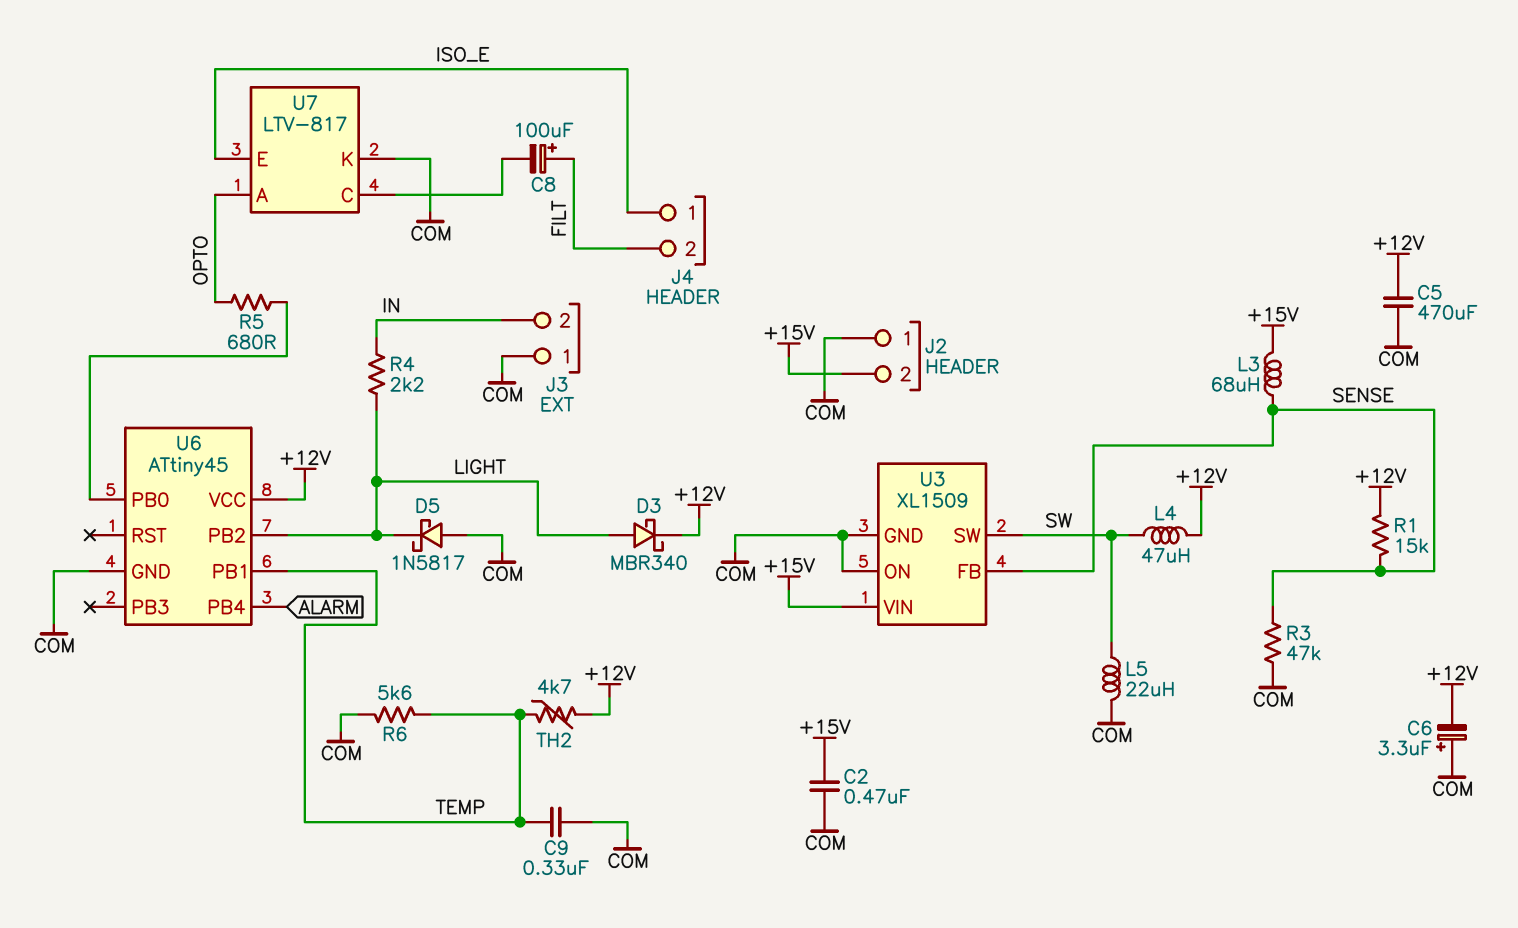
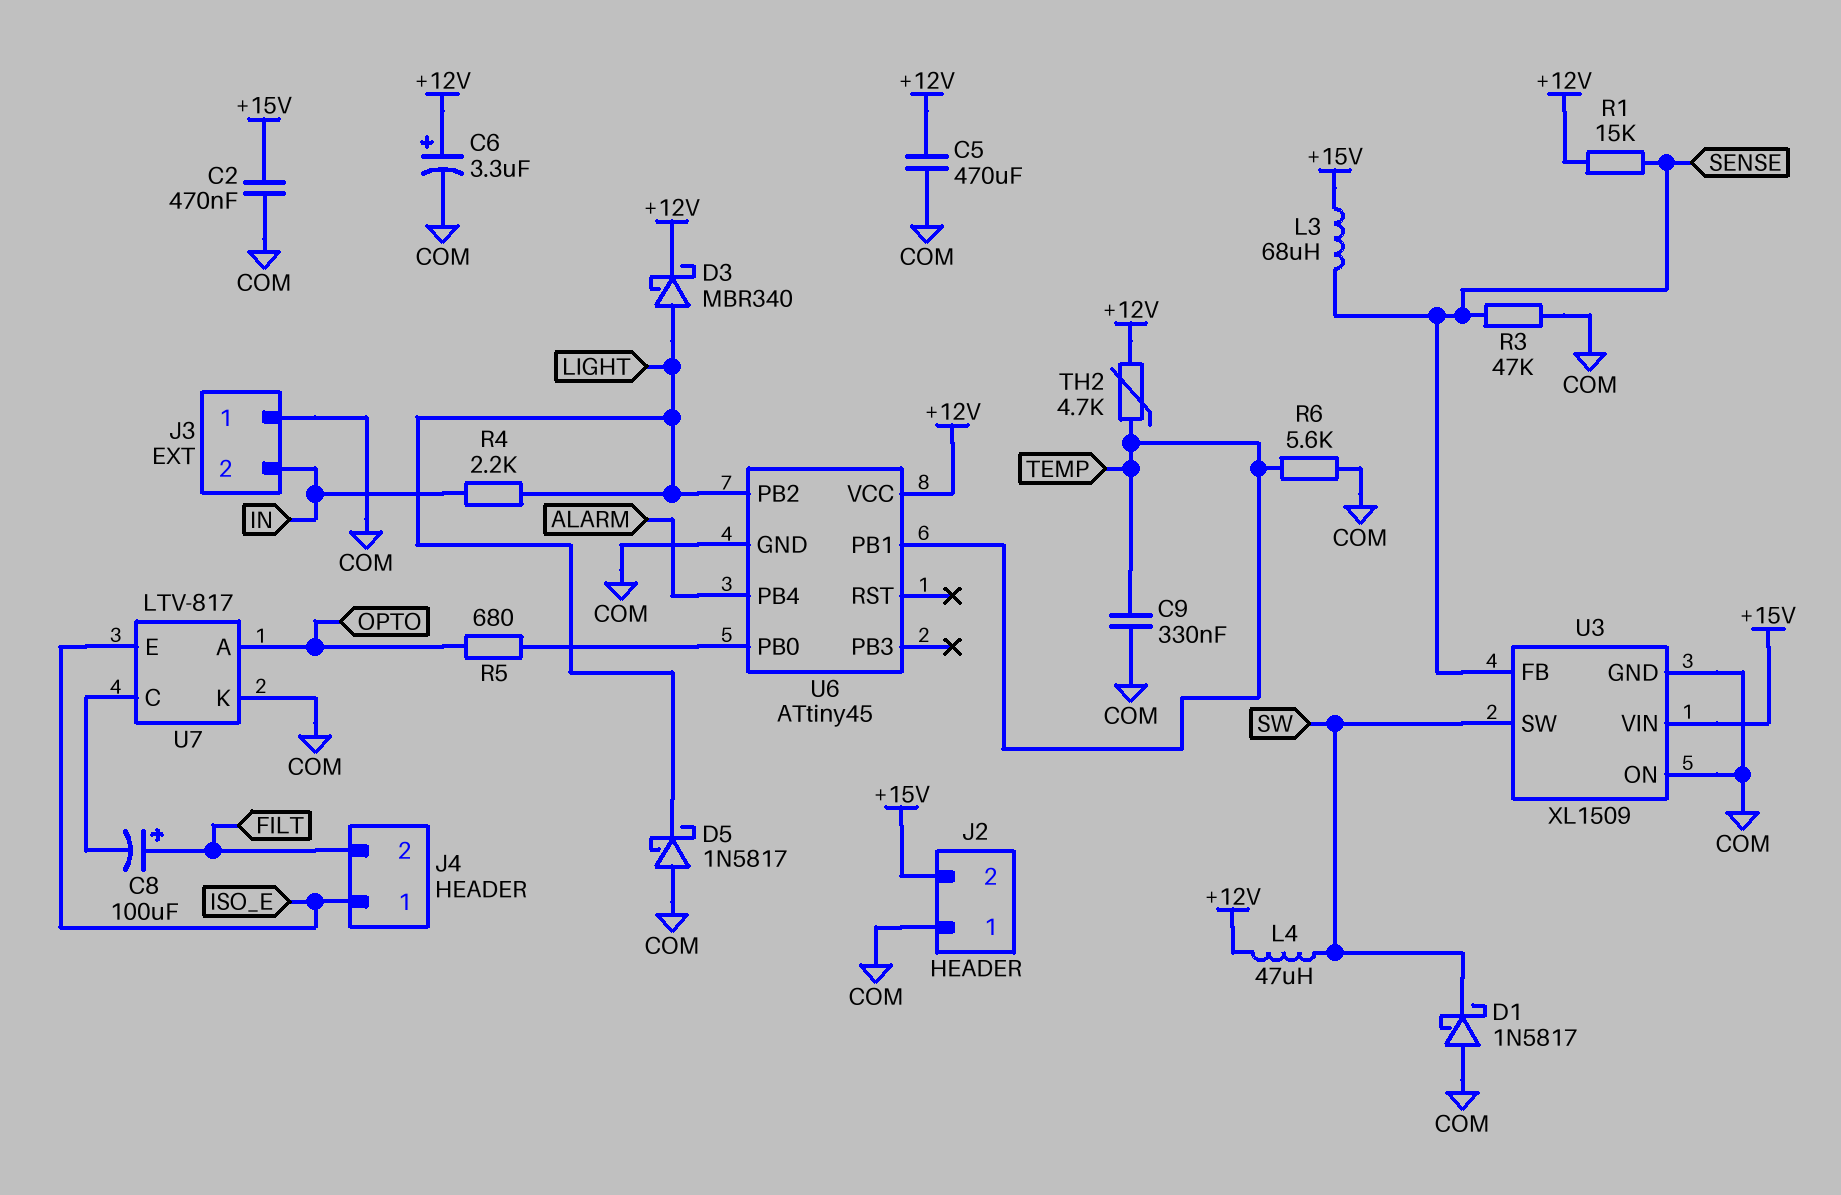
C6: 3.3uF (plus COM, minus +12V) -> 3.3uF (plus +12V, minus COM)
D1: none -> schottky 1N5817 (A COM, K SW)
L5: 22uH (COM, SW) -> none

